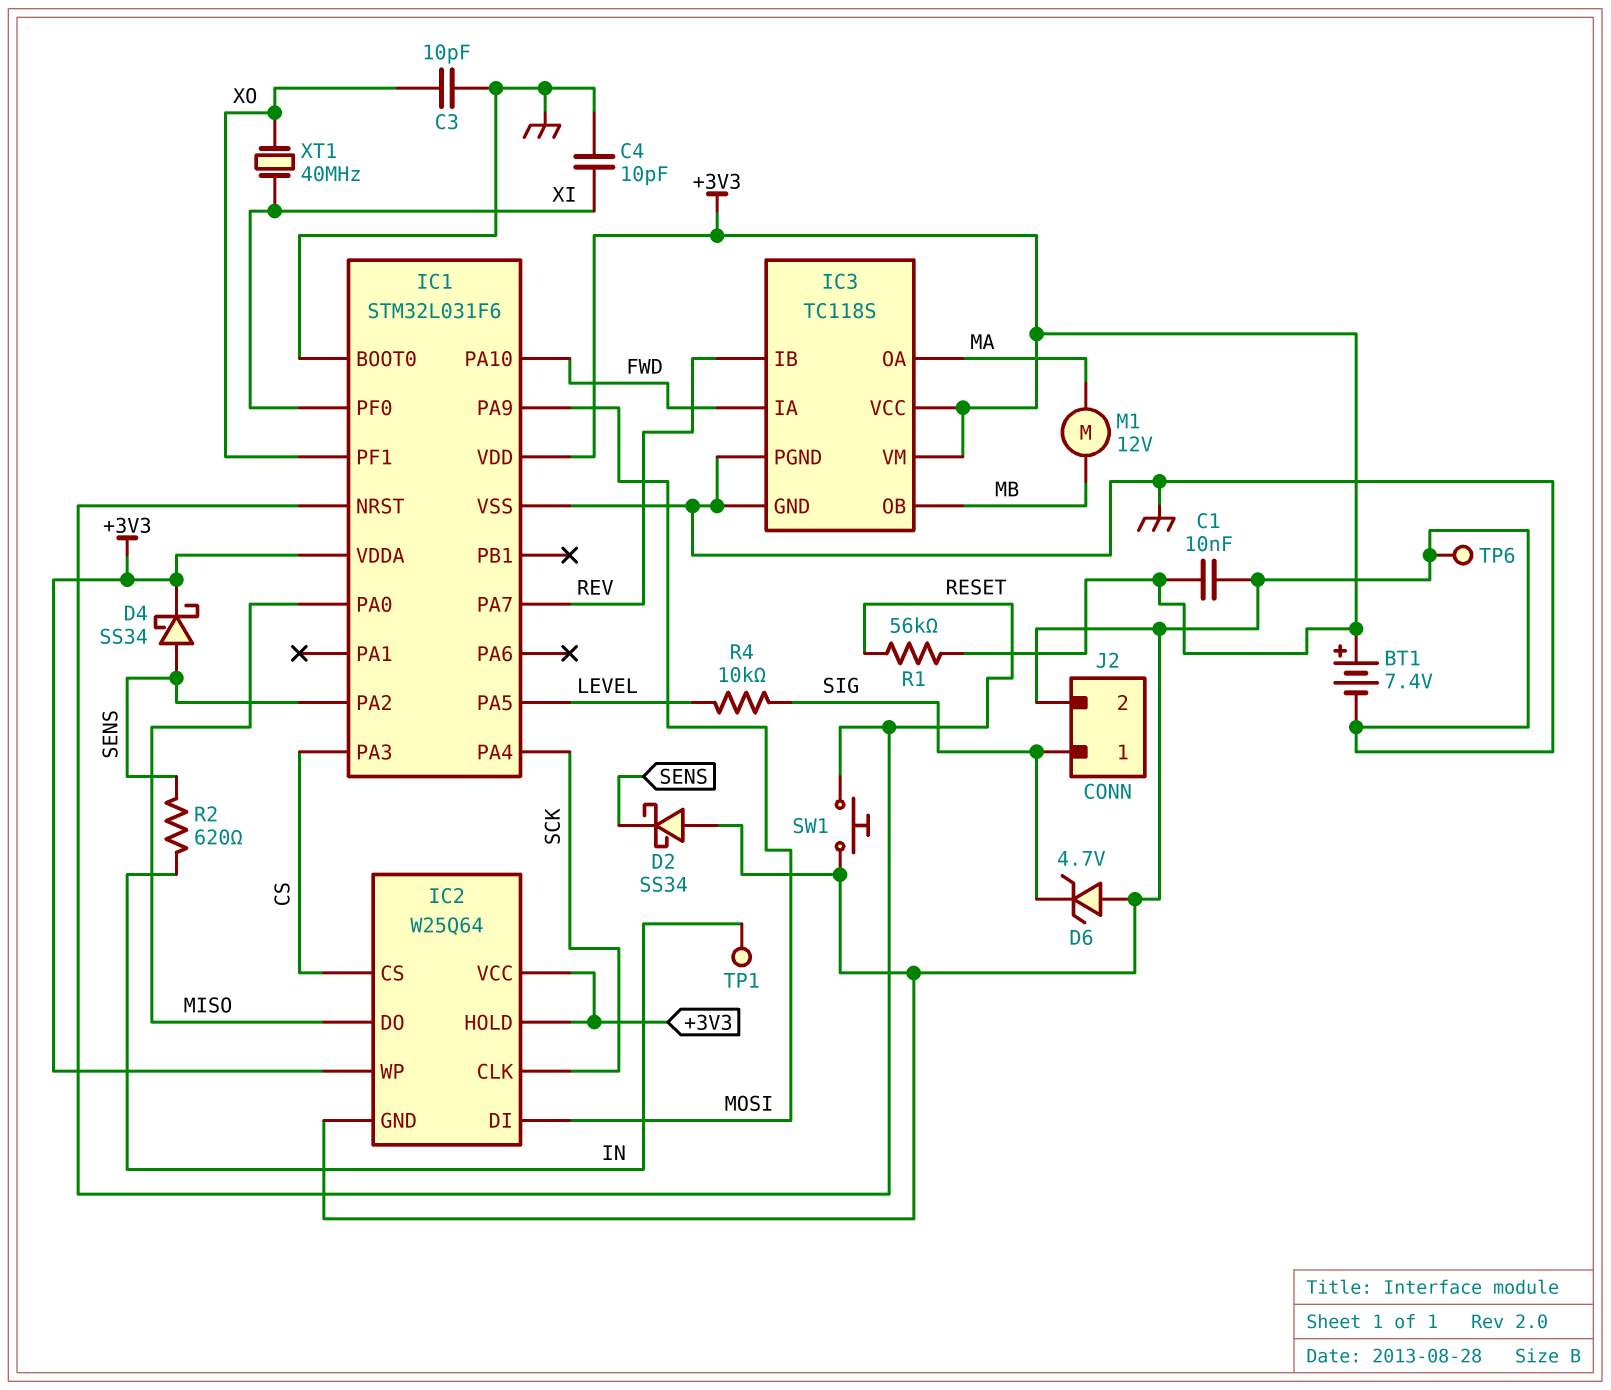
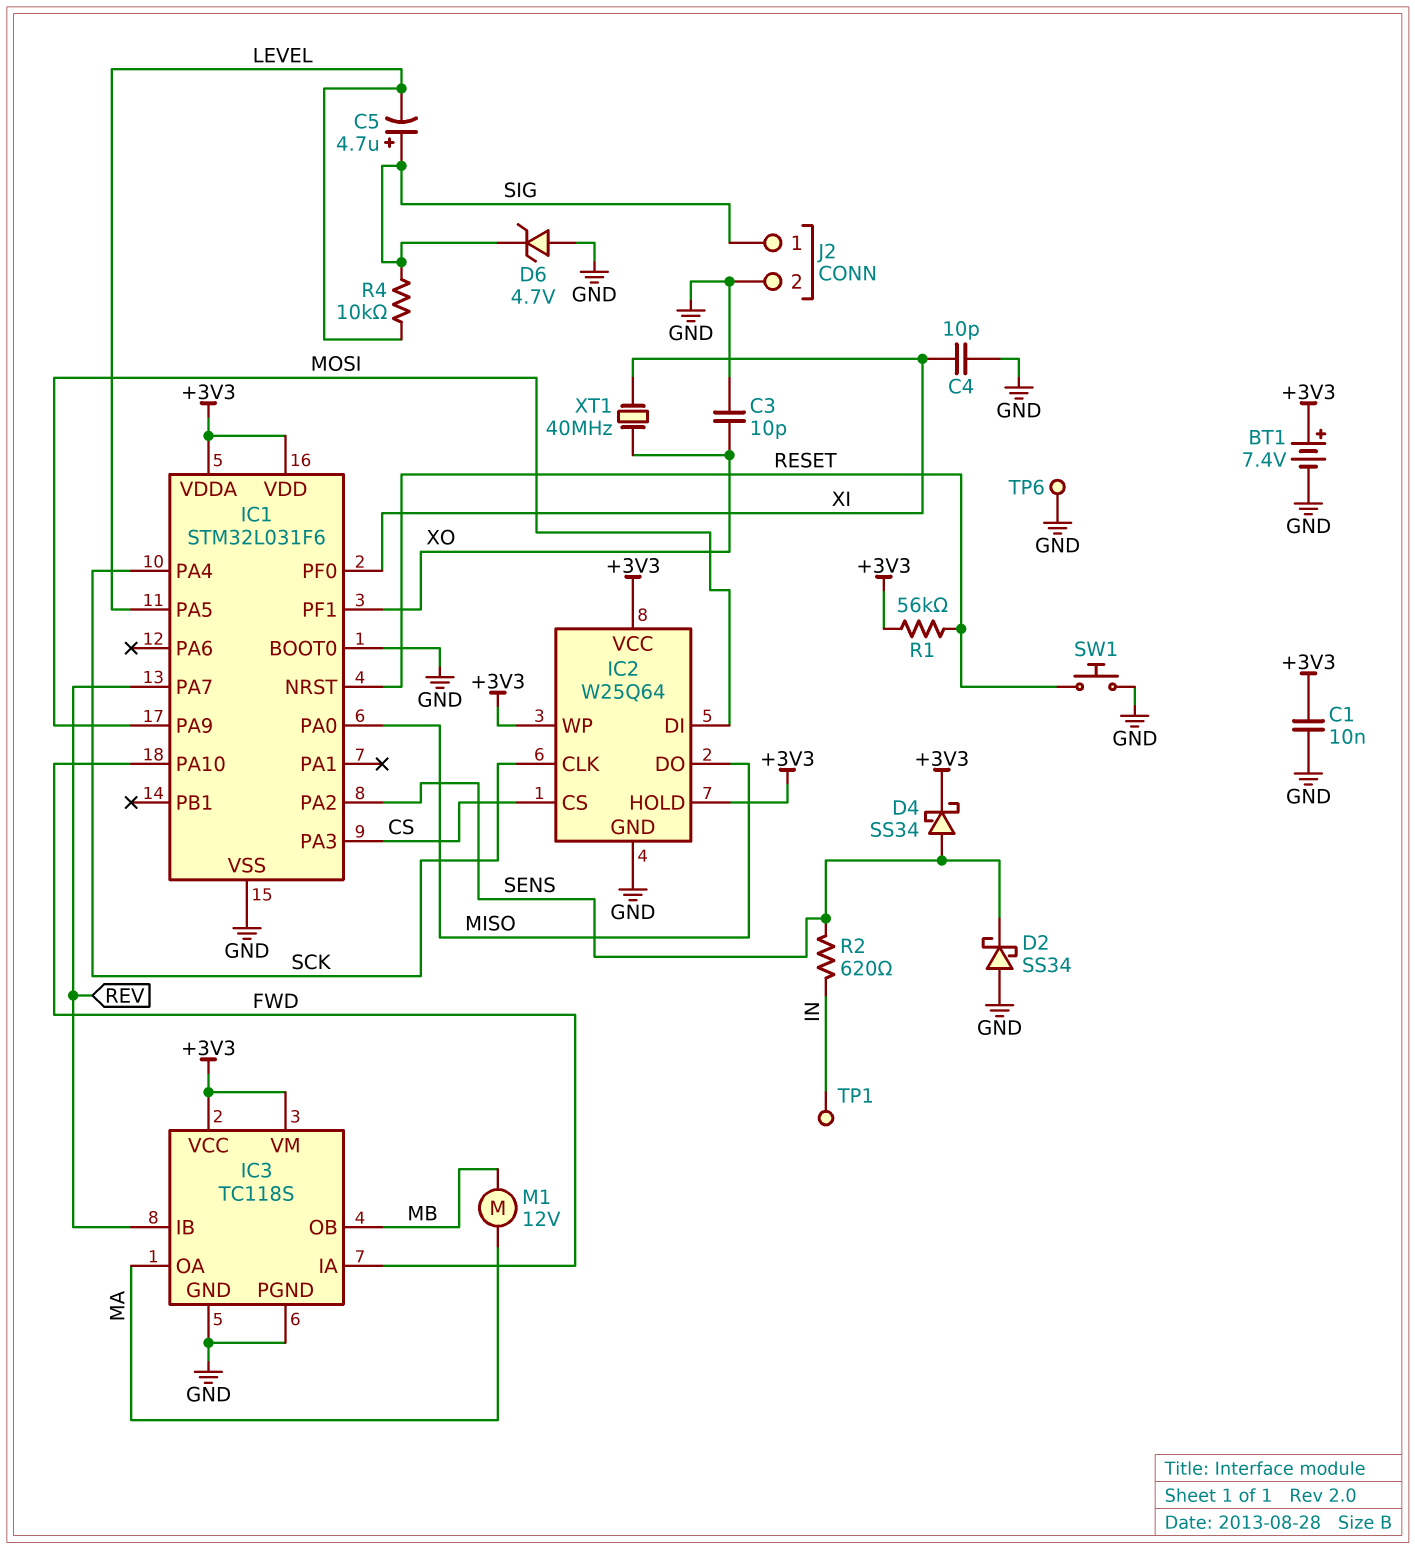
C5: none -> 4.7uF (plus SIG, minus LEVEL)

